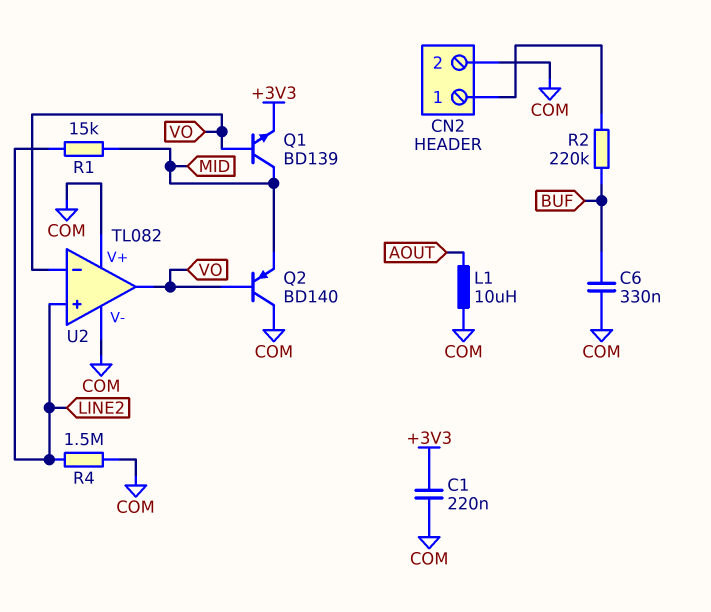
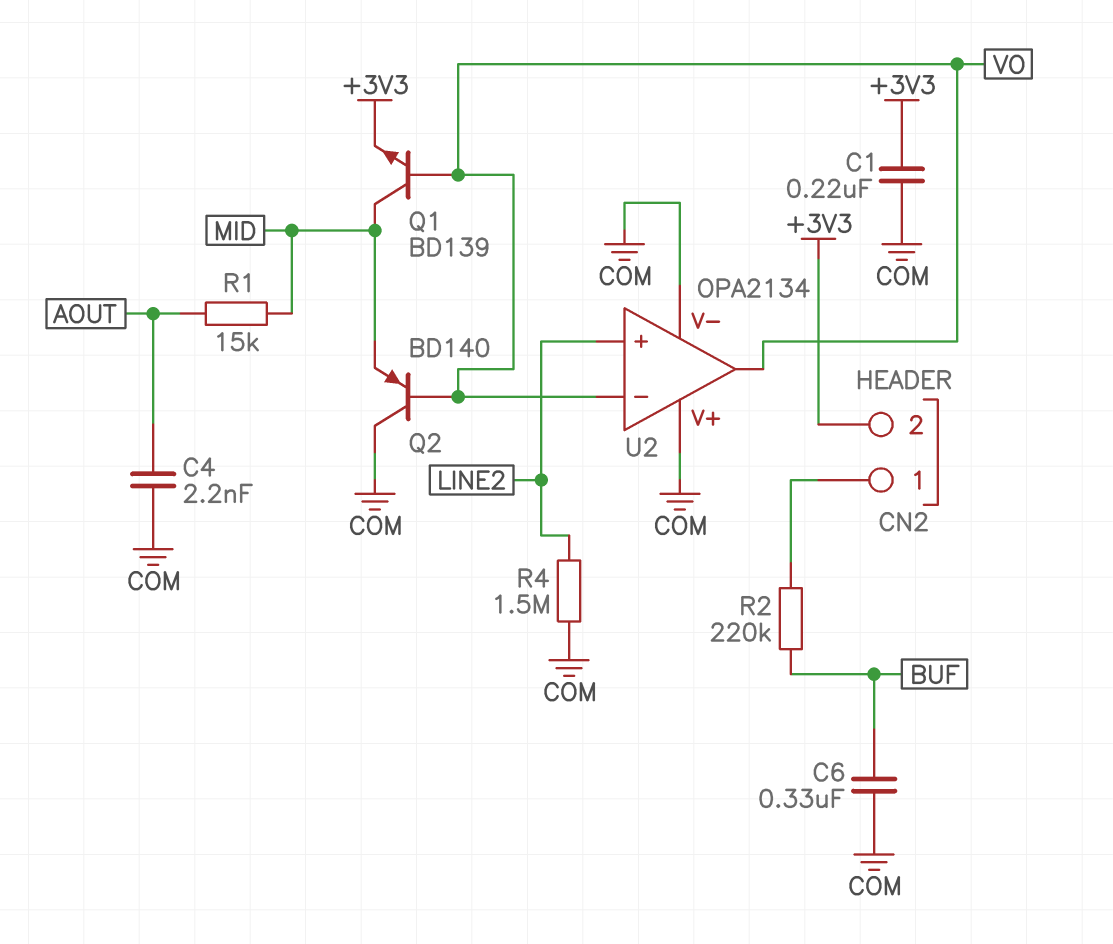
C4: none -> 2.2nF (AOUT, COM)
CN2 pin 2: COM -> +3V3
L1: 10uH (AOUT, COM) -> none
R1: 15k (LINE2, MID) -> 15k (AOUT, MID)
U2: TL082 -> OPA2134

